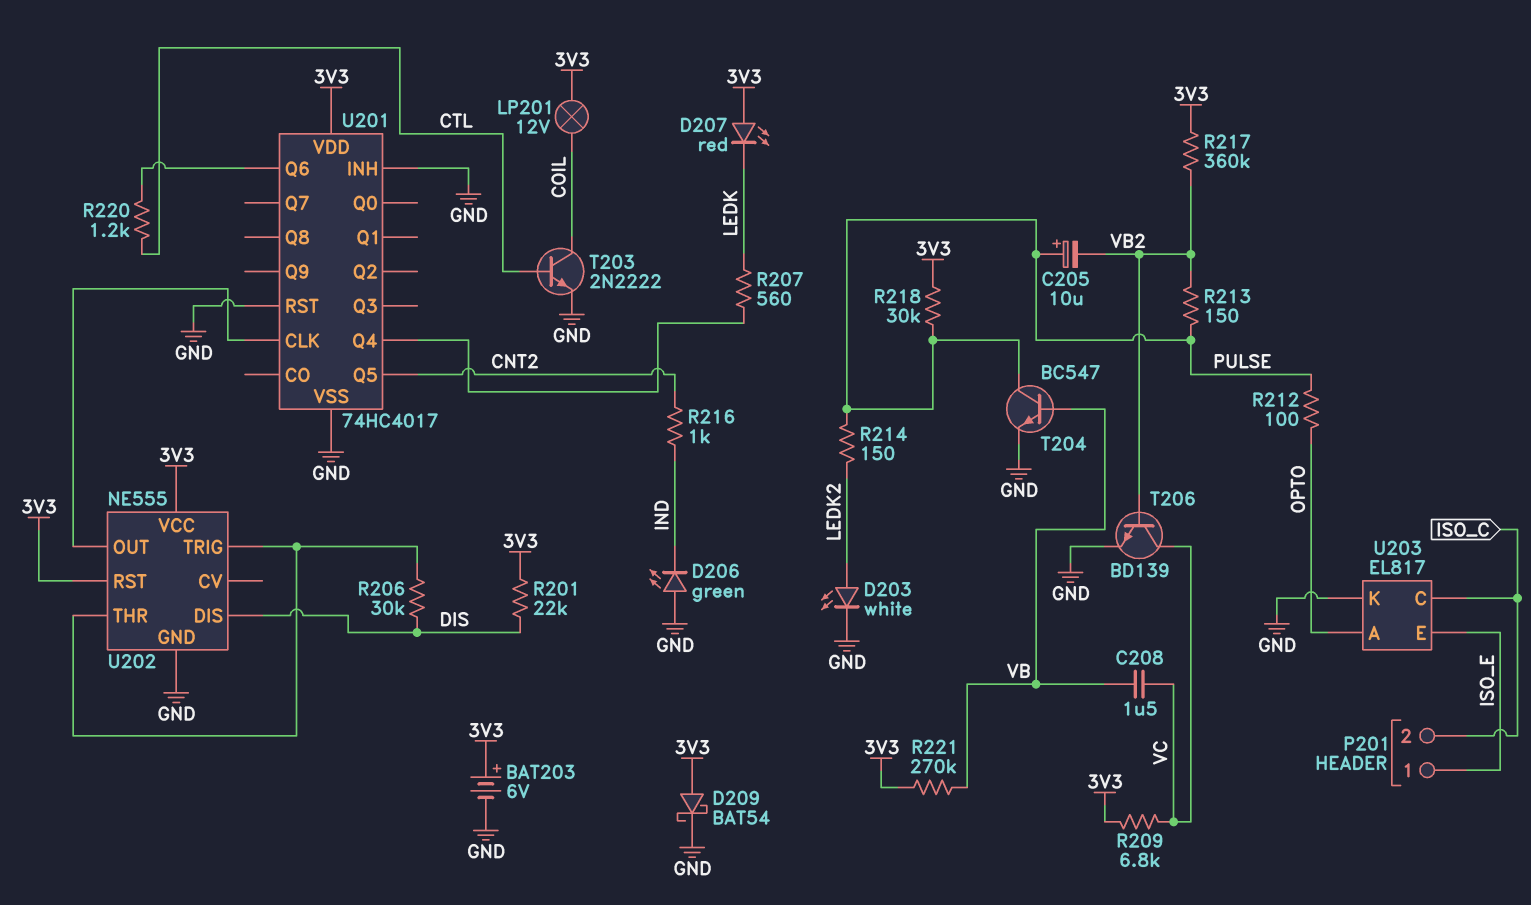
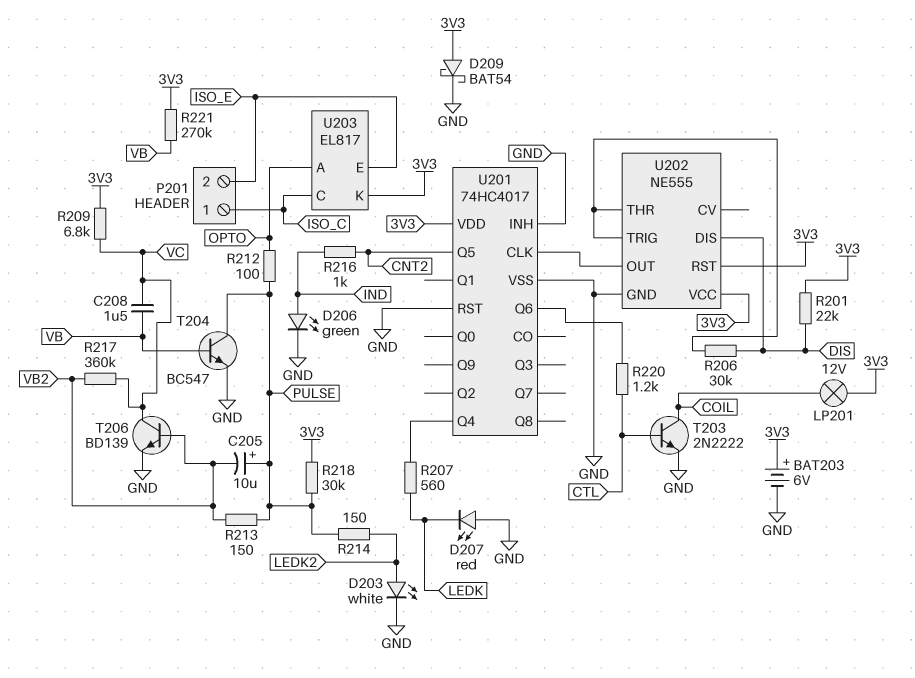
D206: LED green (A GND, K IND) -> LED green (A IND, K GND)
D207: LED red (A 3V3, K LEDK) -> LED red (A GND, K LEDK)
P201 pin 1: ISO_E -> ISO_C
P201 pin 2: ISO_C -> ISO_E
R217: 360k (3V3, VB2) -> 360k (VB2, VC)
U203 pin K: GND -> 3V3

